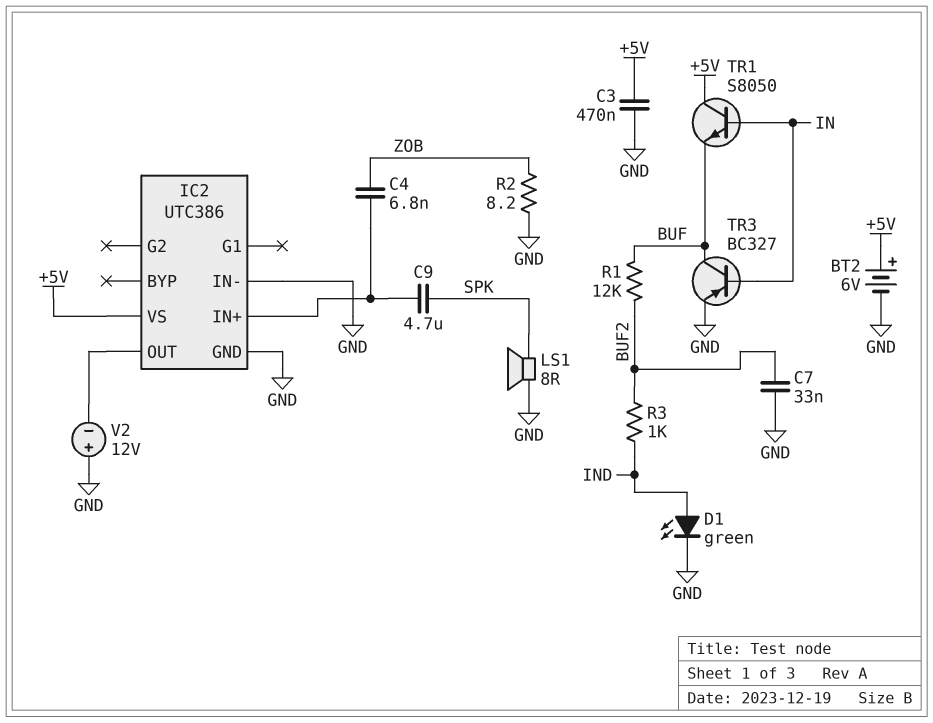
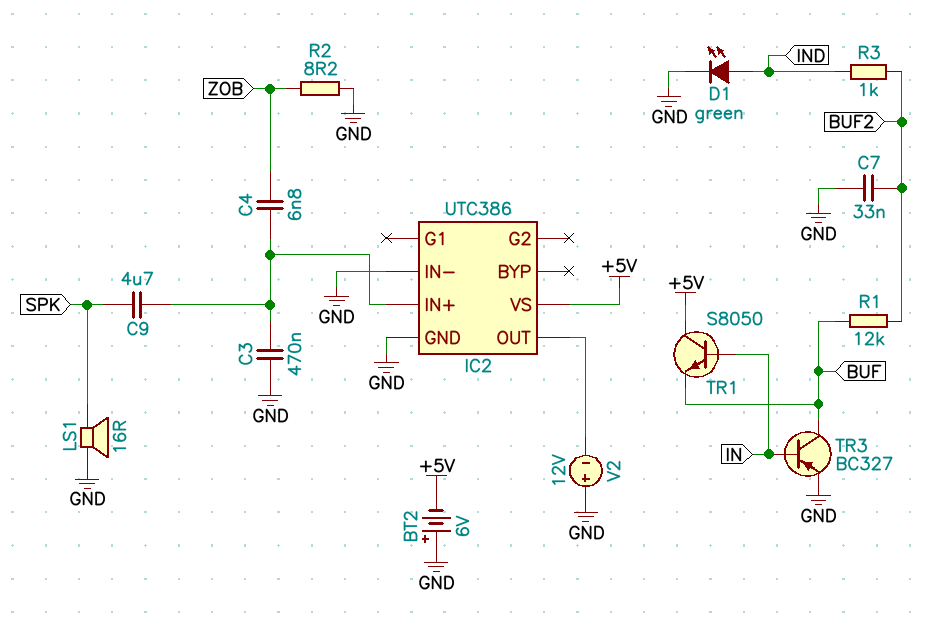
BT2: 6V (plus +5V, minus GND) -> 6V (plus GND, minus +5V)
C3: 470nF (+5V, GND) -> 470nF (GND, IC2/IN+)
LS1: speaker 8R (GND, SPK) -> speaker 16R (GND, SPK)

